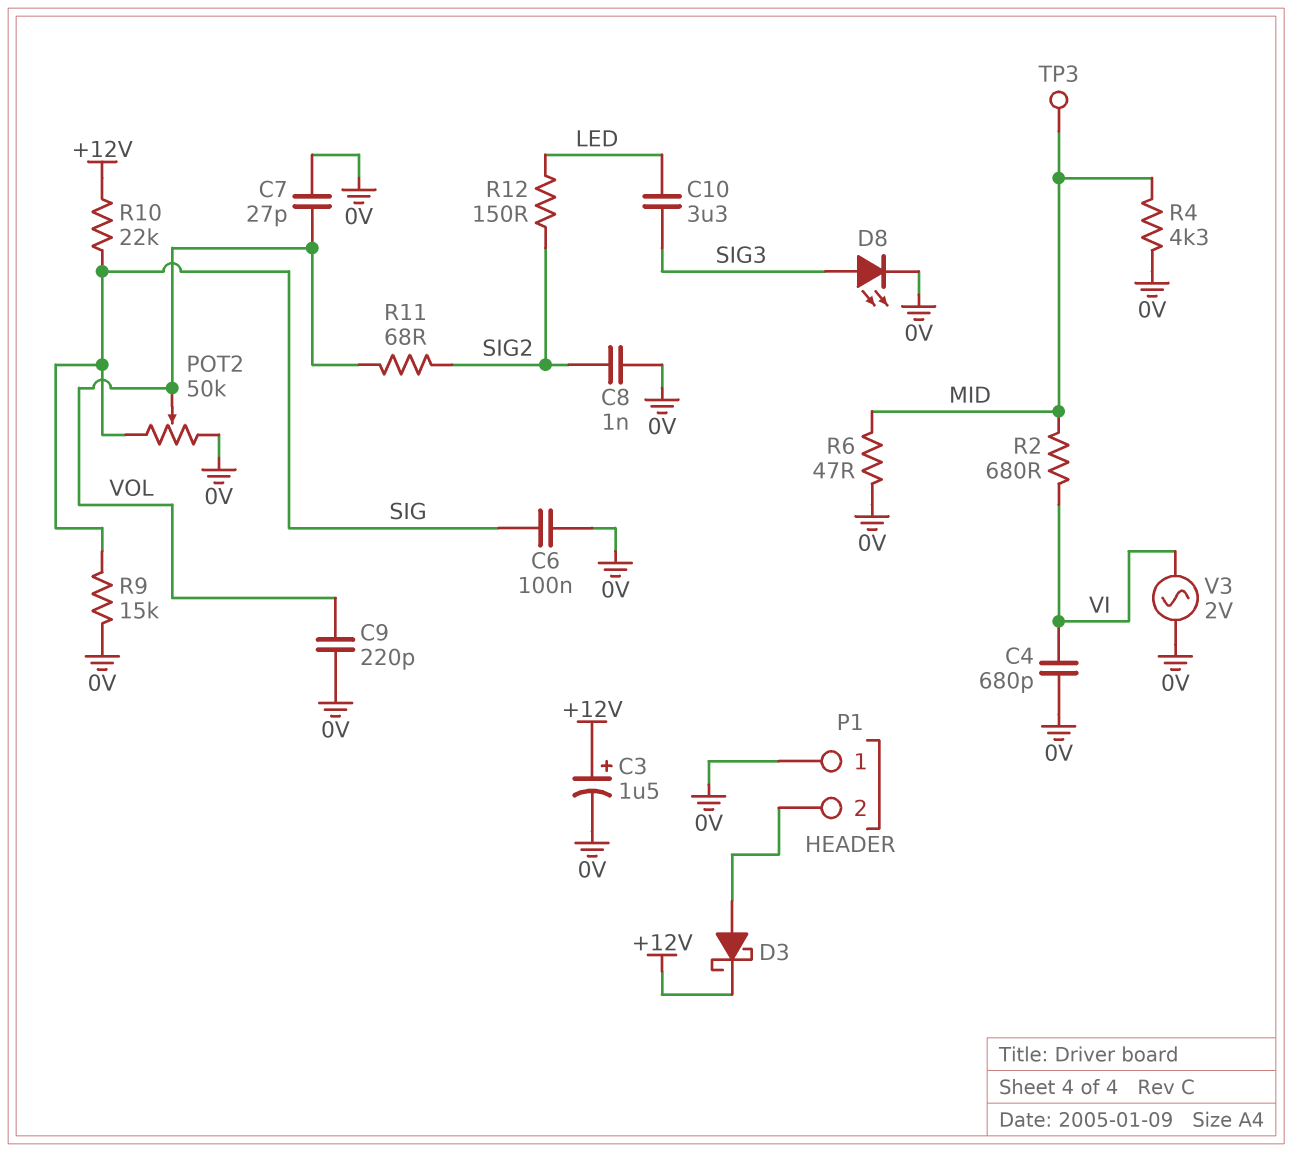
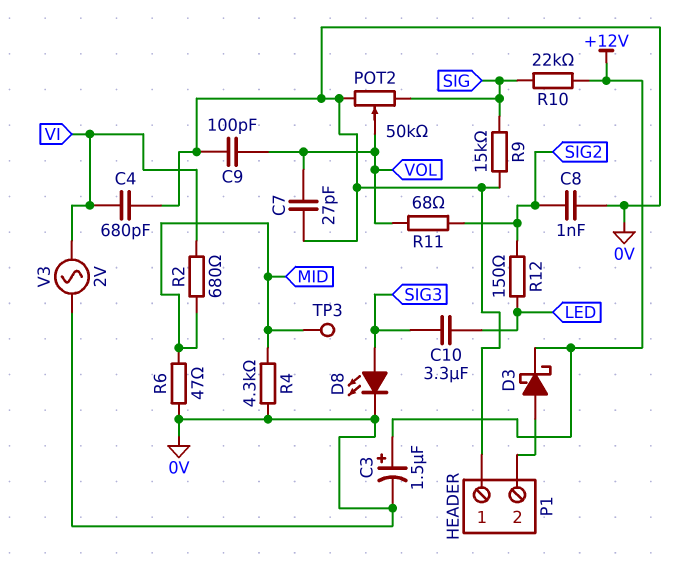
C6: 100nF (0V, SIG) -> none
C9: 220pF (0V, VOL) -> 100pF (0V, VOL)

